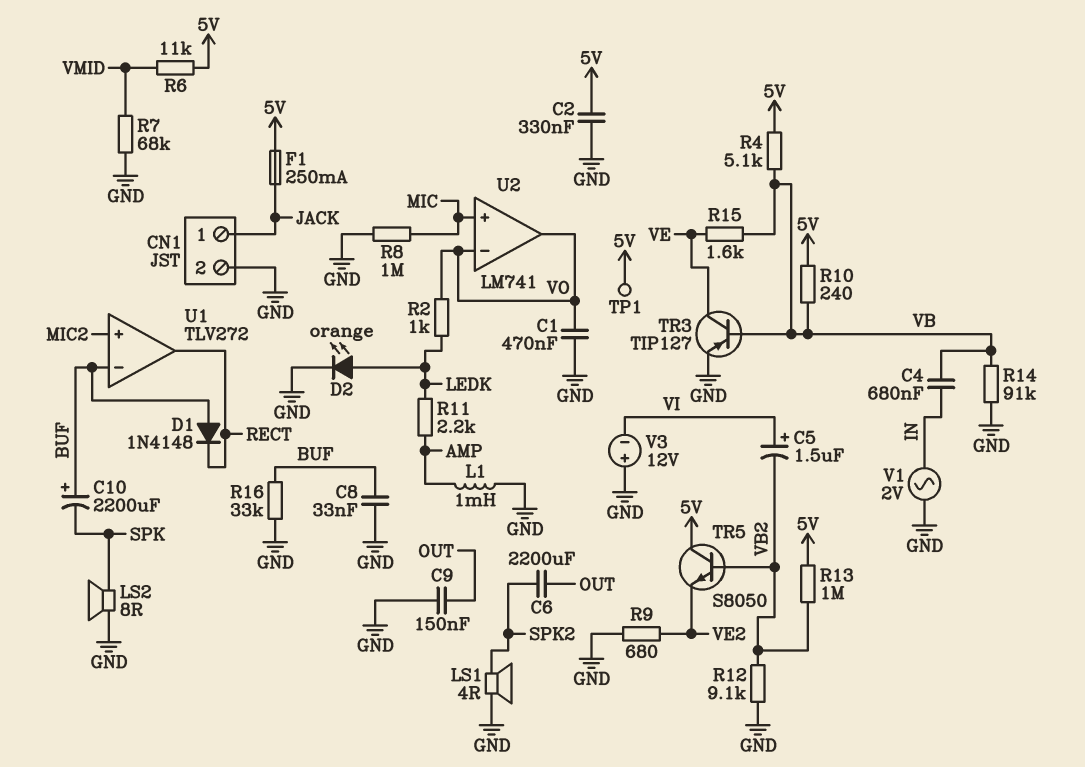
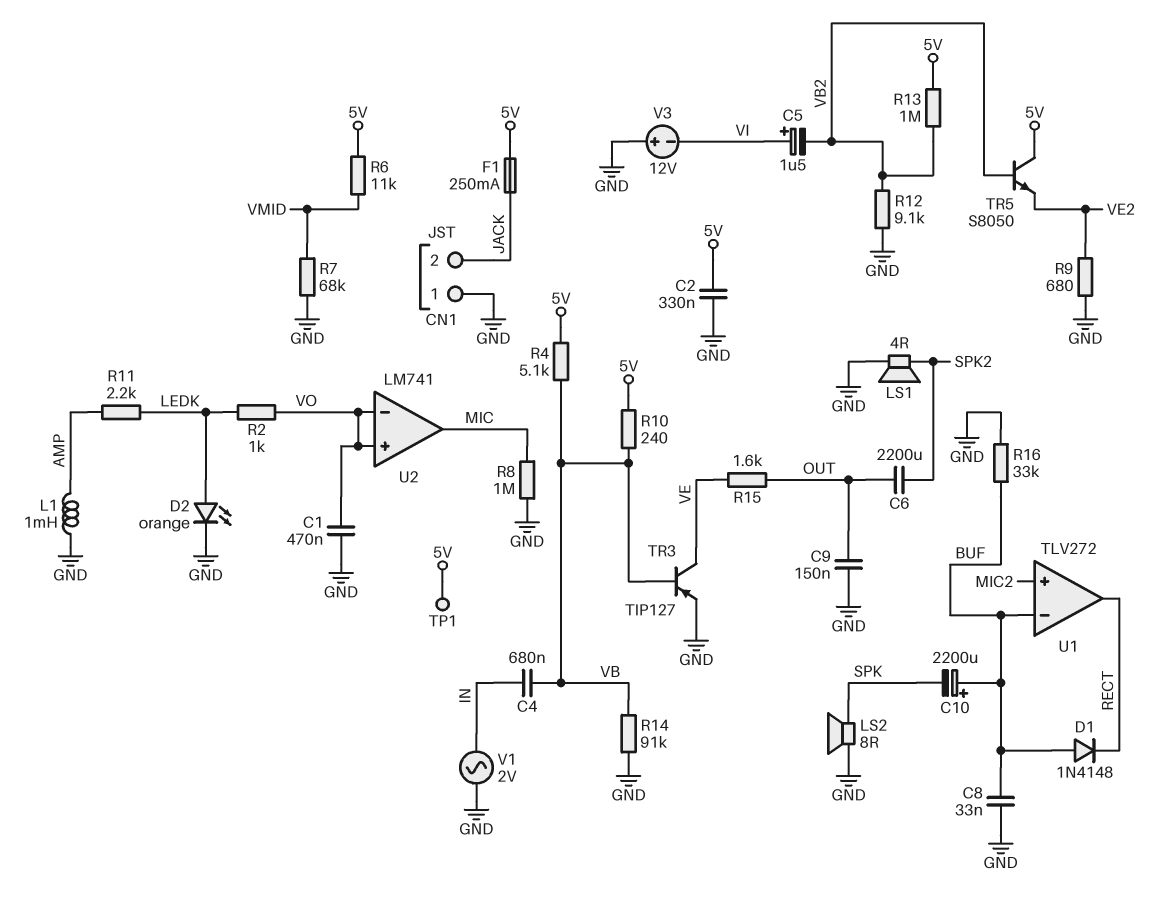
CN1 pin 1: JACK -> GND
CN1 pin 2: GND -> JACK
R15: 1.6k (VB, VE) -> 1.6k (OUT, VE)
U2 pin in+: MIC -> VO
U2 pin out: VO -> MIC

